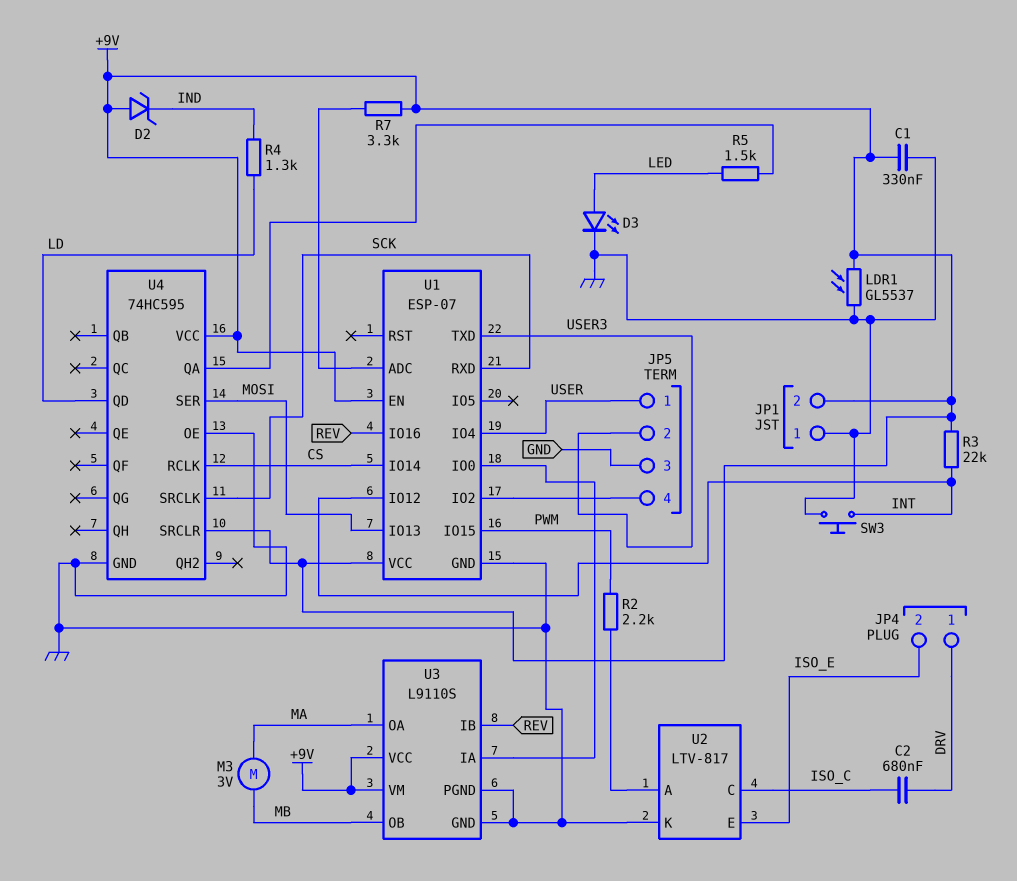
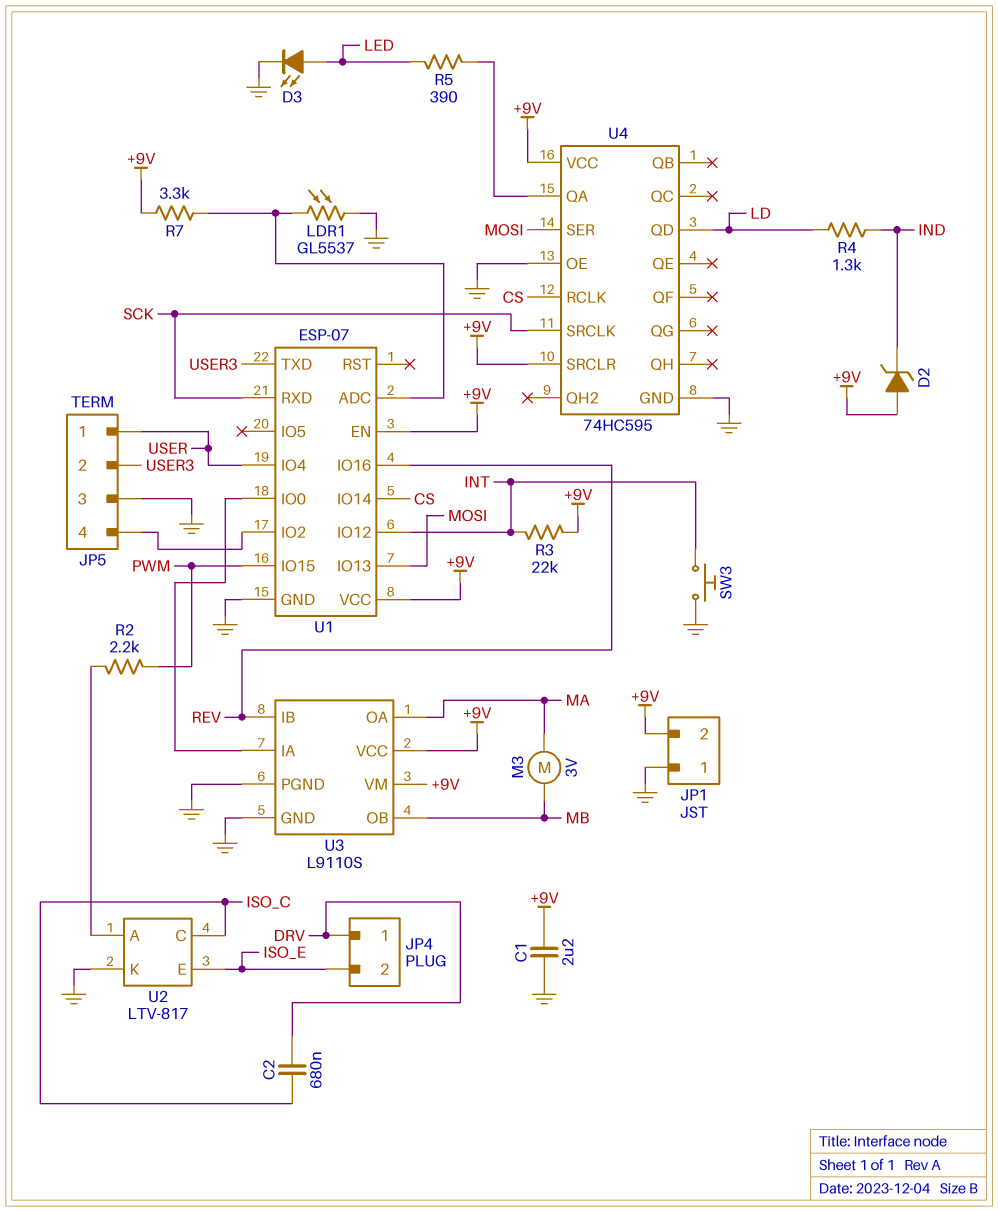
C1: 330nF (+9V, GND) -> 2.2uF (+9V, GND)
LDR1: GL5537 (+9V, GND) -> GL5537 (GND, U1/ADC)
R5: 1.5k (LED, U4/QA) -> 390 (LED, U4/QA)

